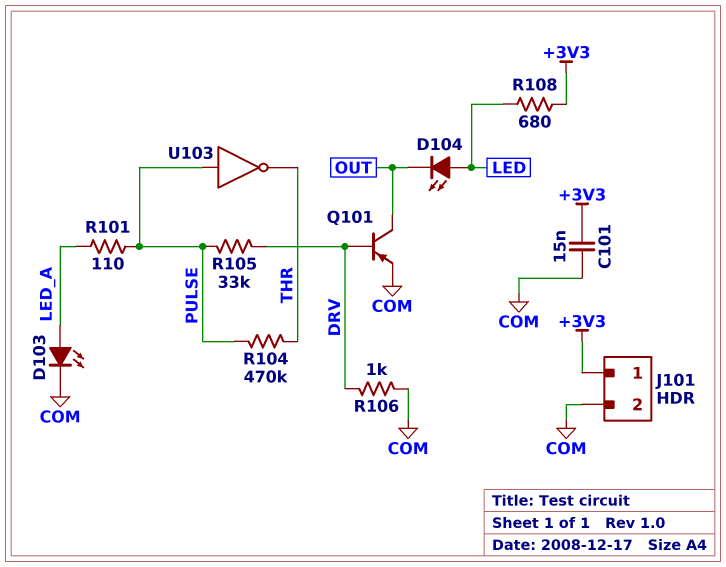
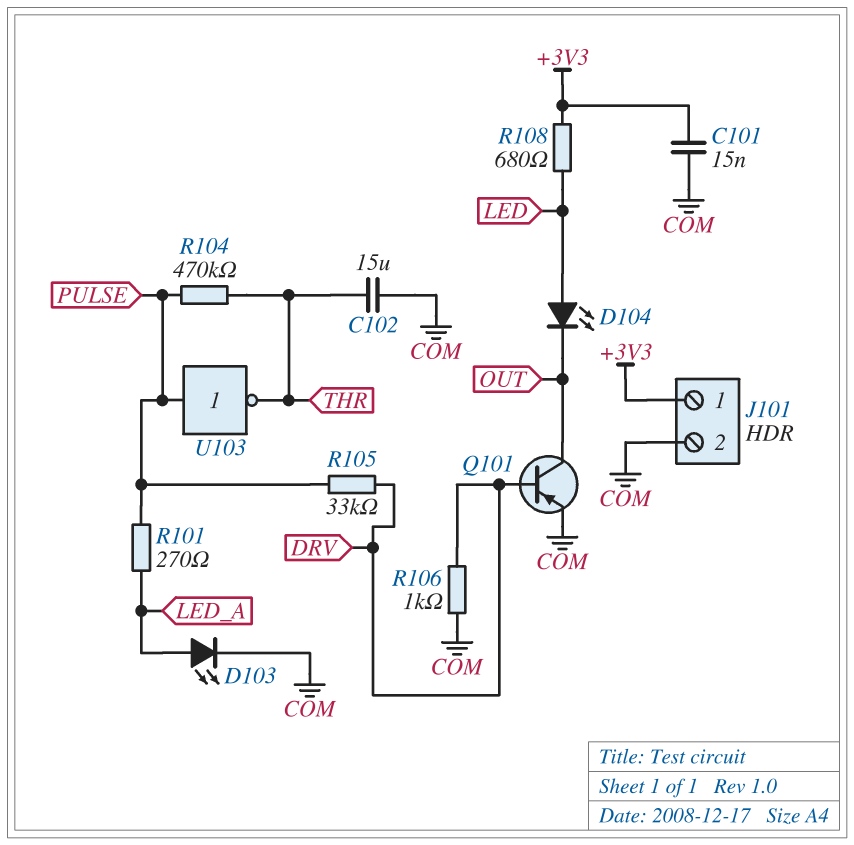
C102: none -> 15uF (COM, THR)
R101: 110 (LED_A, PULSE) -> 270 (LED_A, PULSE)

